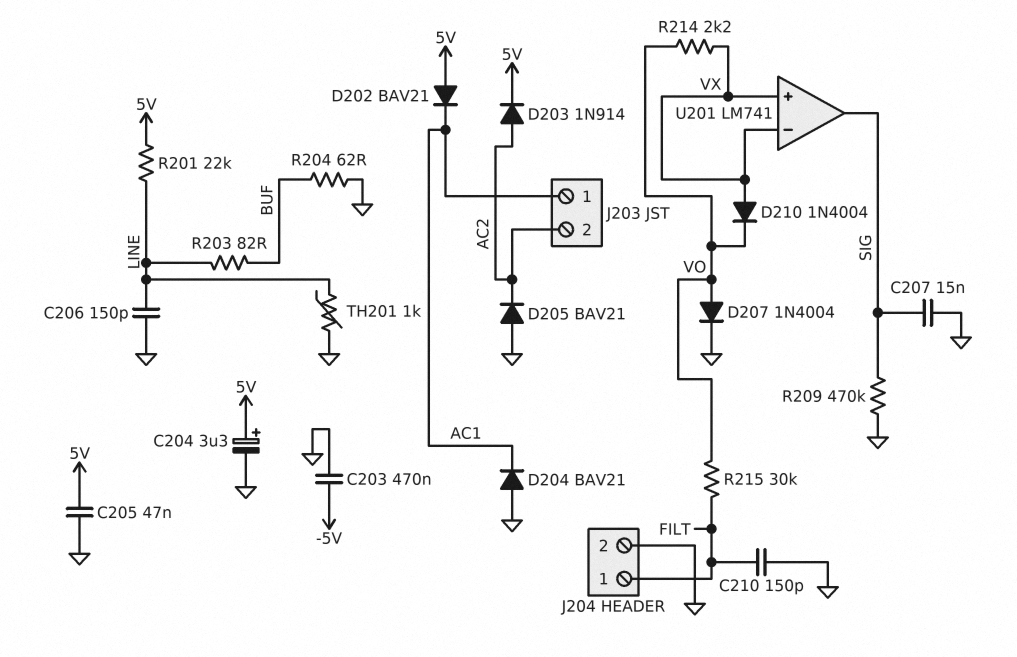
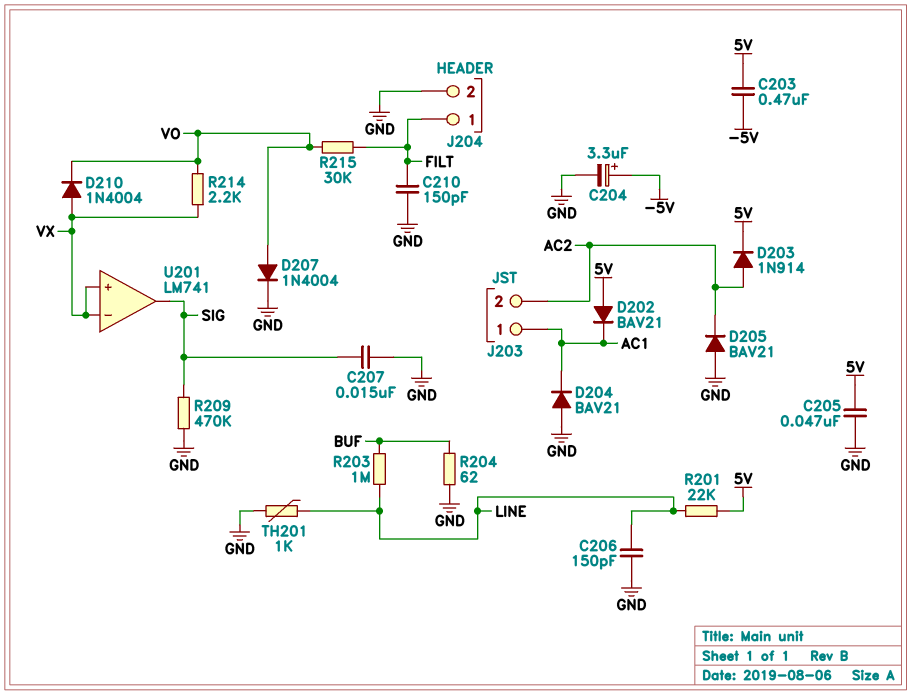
C203: 470nF (-5V, GND) -> 470nF (-5V, 5V)
C204: 3.3uF (plus 5V, minus GND) -> 3.3uF (plus -5V, minus GND)
R203: 82 (BUF, LINE) -> 1M (BUF, LINE)

